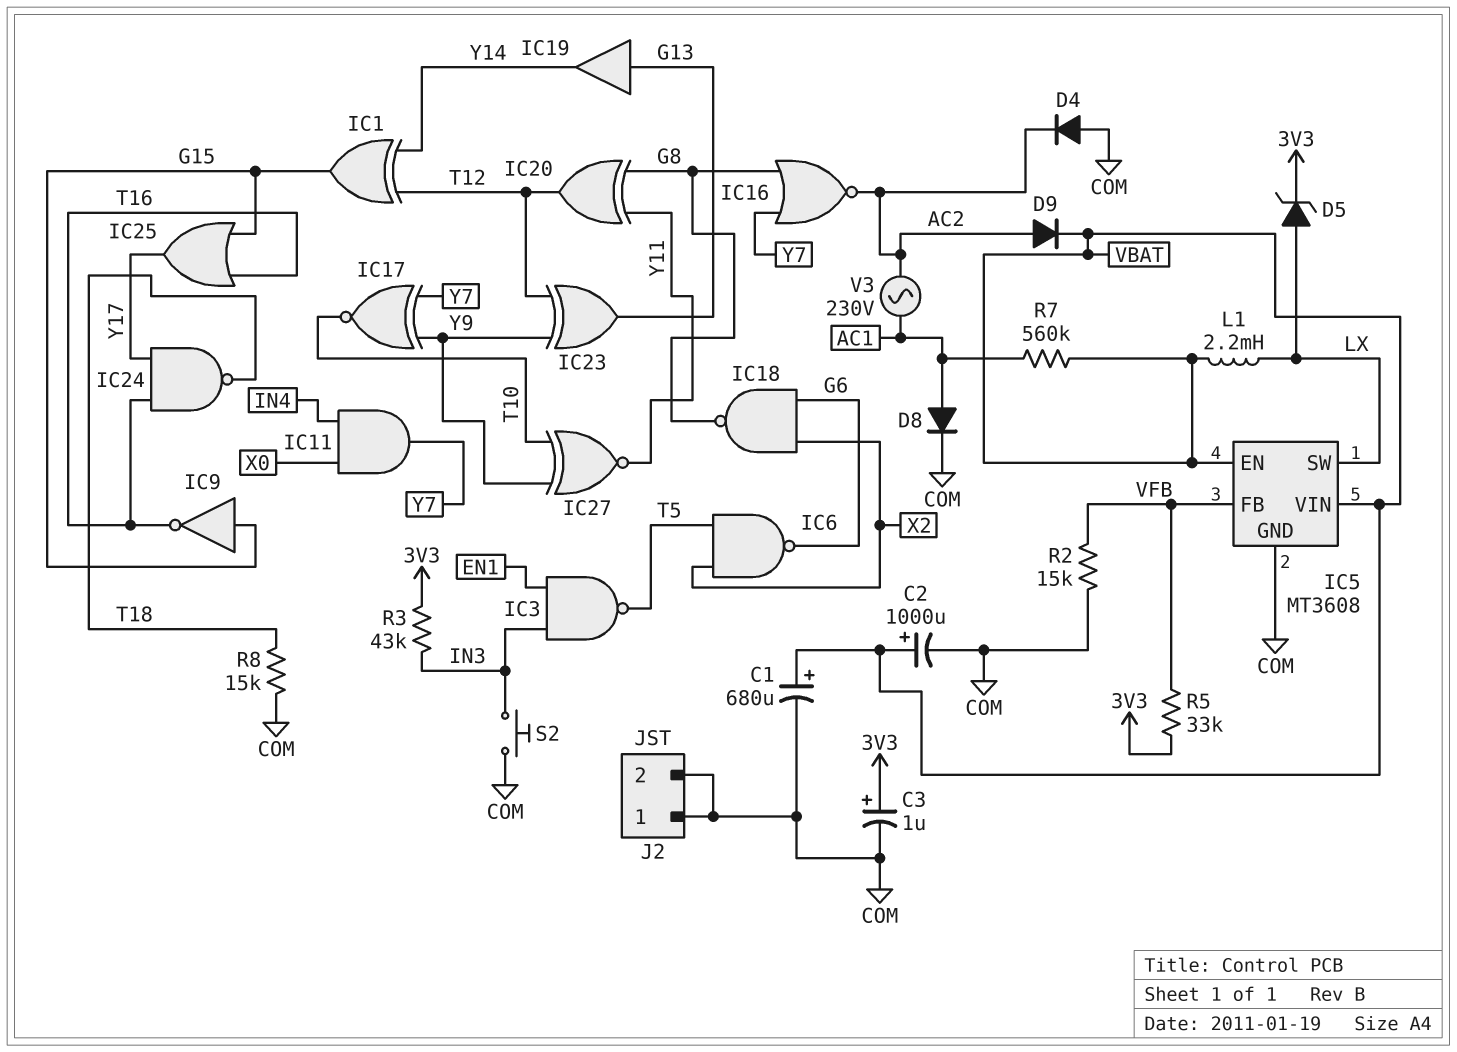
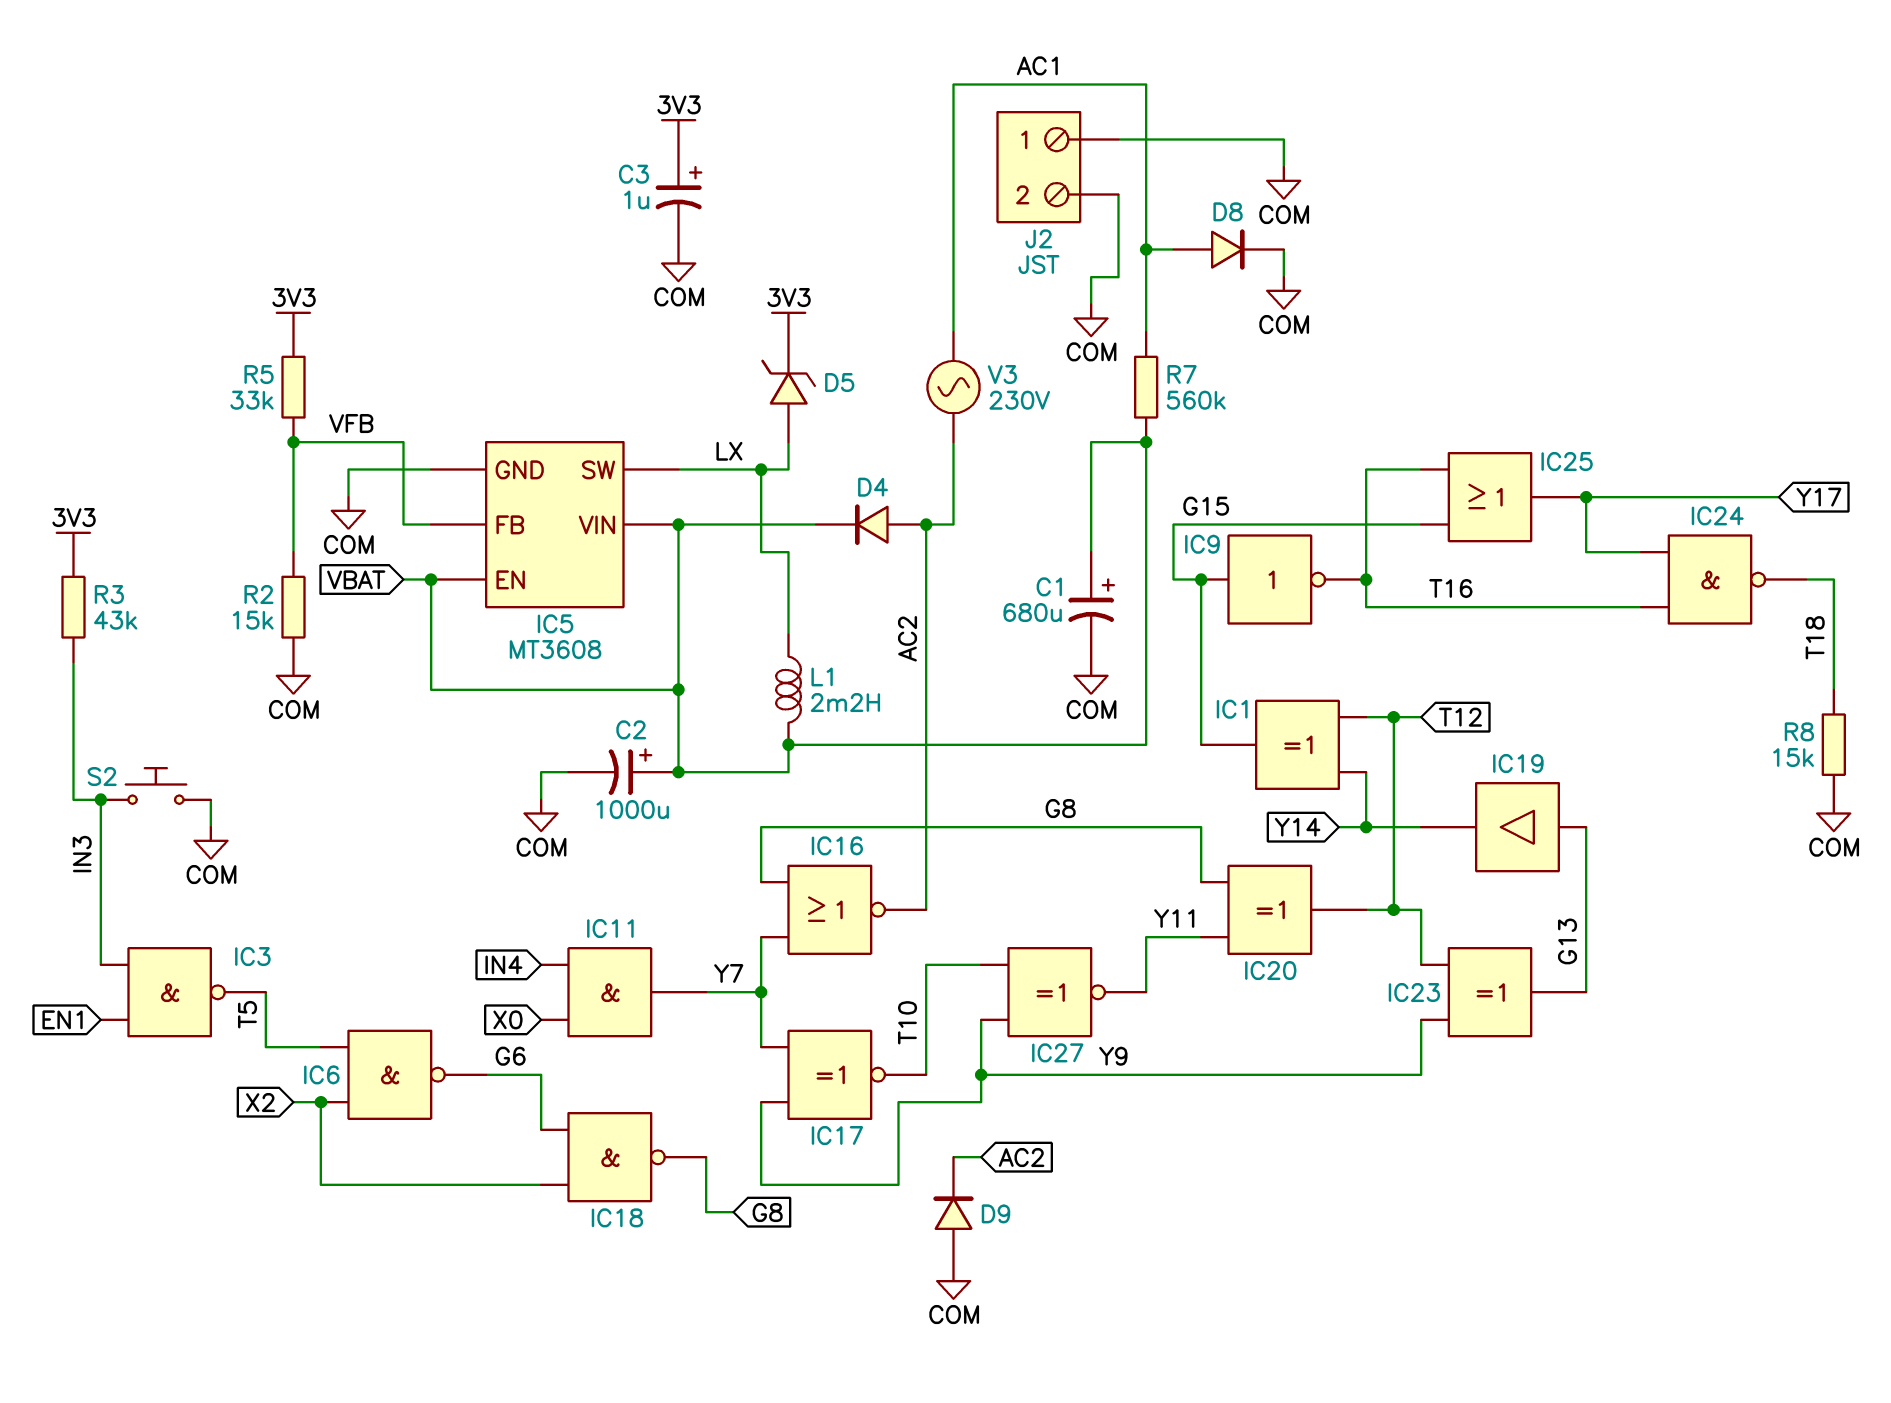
D4: diode (A COM, K AC2) -> diode (A AC2, K VBAT)
D9: diode (A AC2, K VBAT) -> diode (A COM, K AC2)

